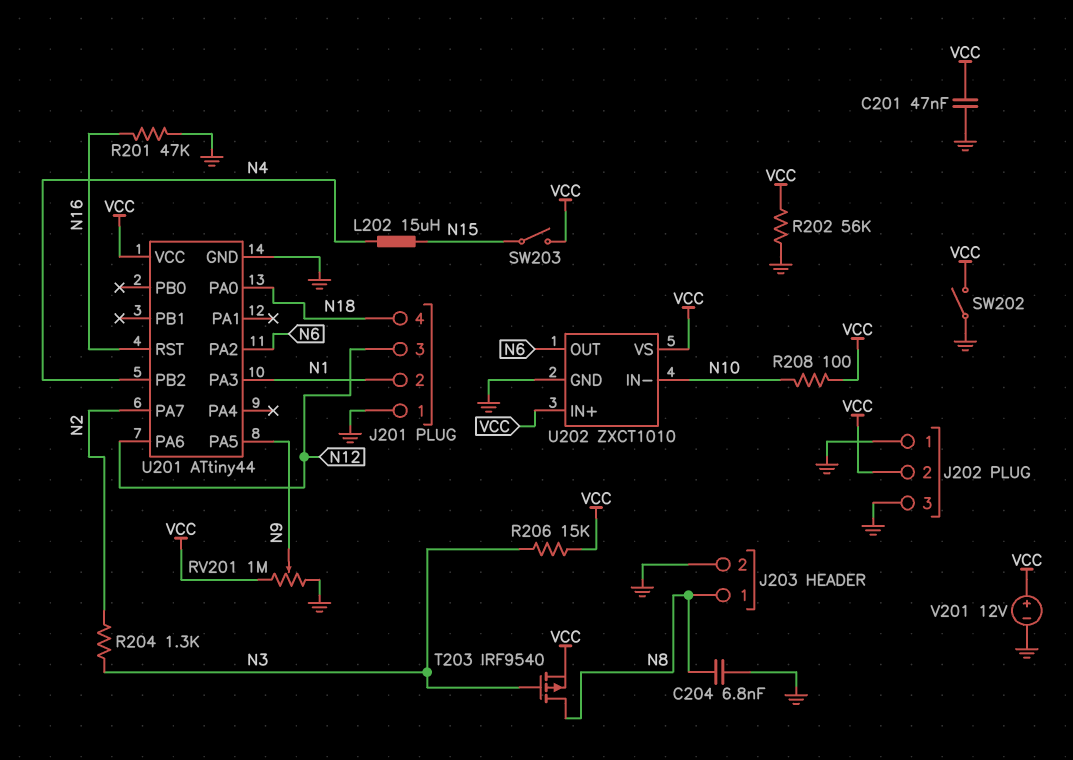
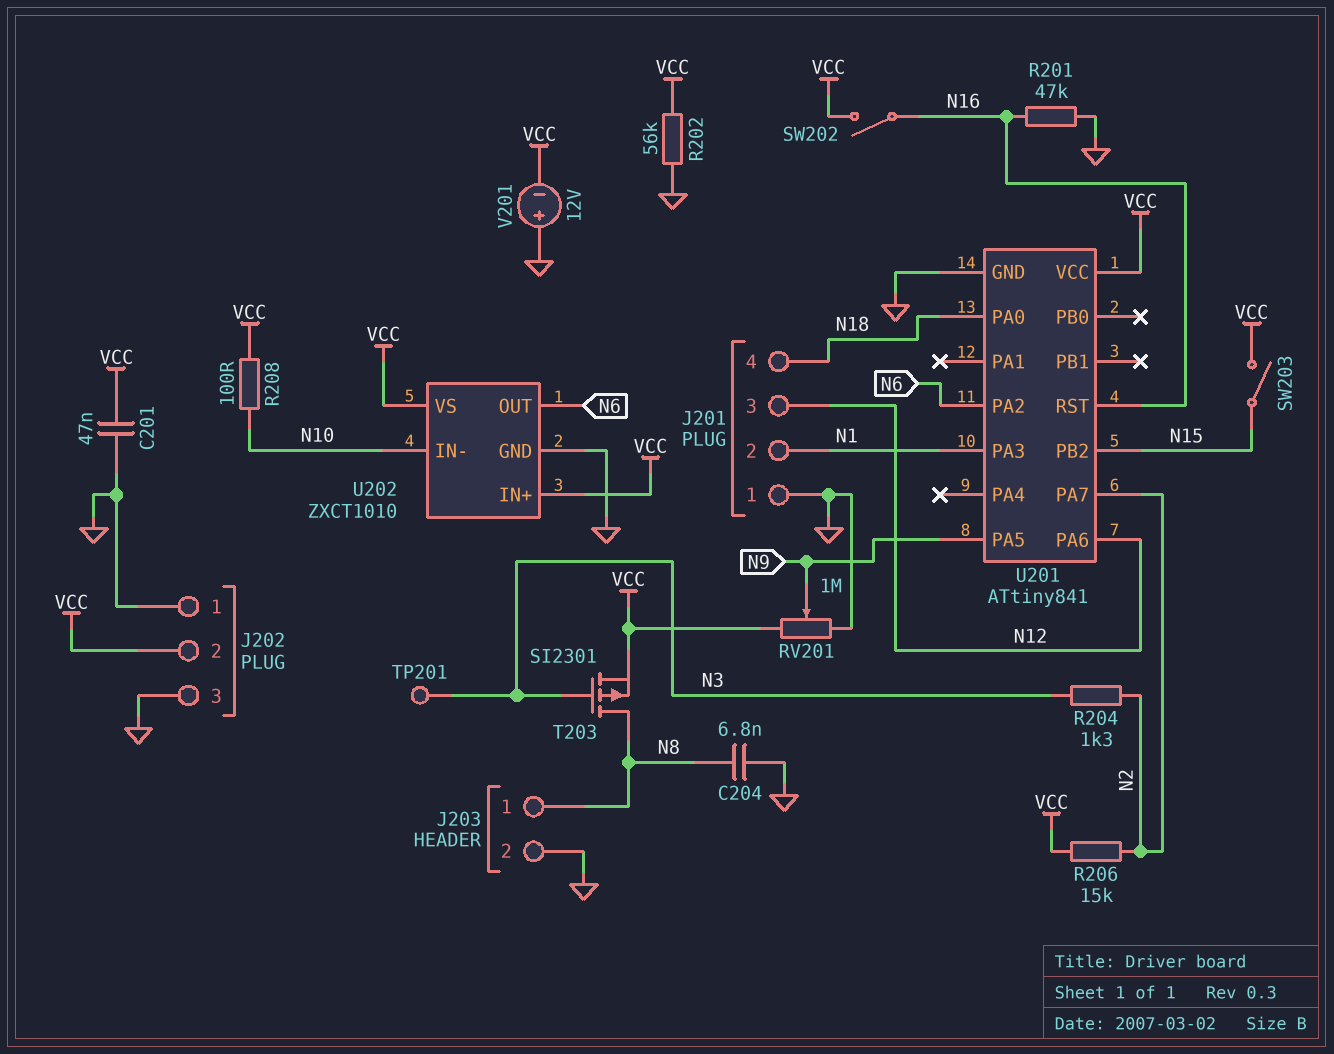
L202: 15uH (N4, N15) -> none
R206: 15k (N3, VCC) -> 15k (N2, VCC)
SW202: switch (GND, VCC) -> switch (N16, VCC)
T203: PMOS IRF9540 (G N3, D N8, S VCC) -> PMOS SI2301 (G N3, D N8, S VCC)
TP201: none -> test point (N3)
U201: ATtiny44 -> ATtiny841
U201 pin PB2: N4 -> N15
V201: 12V (plus VCC, minus GND) -> 12V (plus GND, minus VCC)

